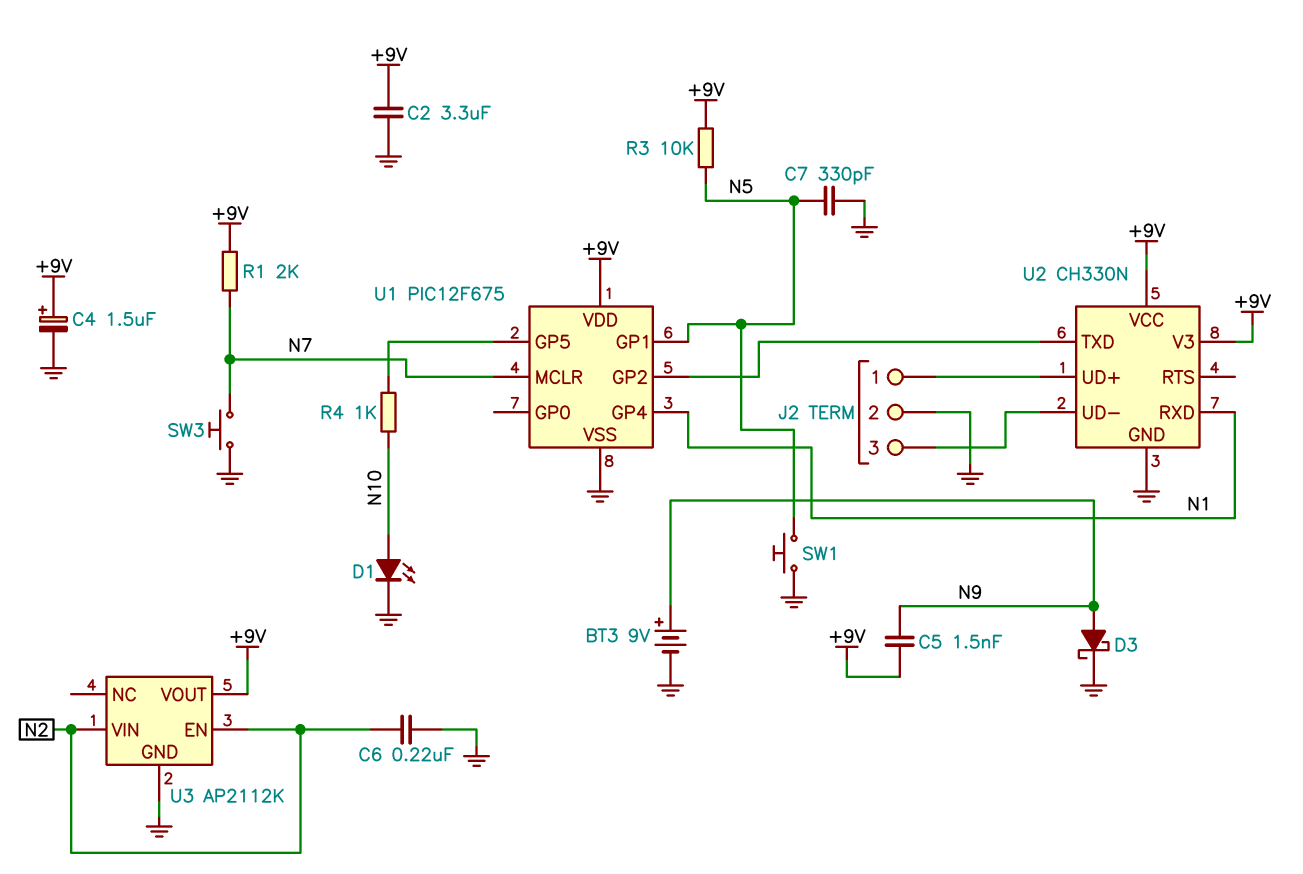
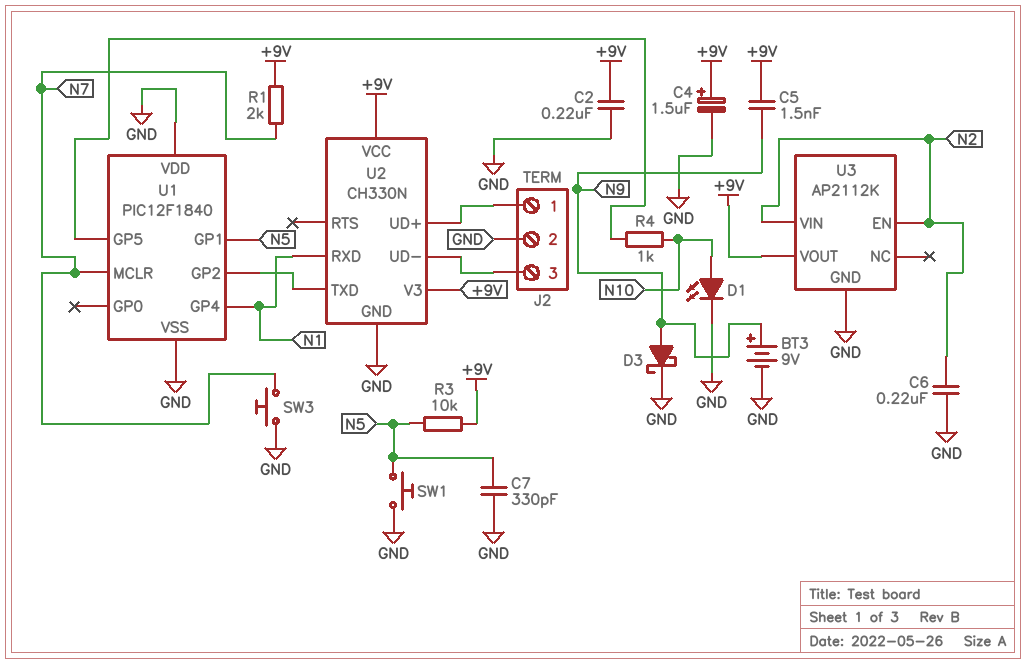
C2: 3.3uF (+9V, GND) -> 220nF (+9V, GND)
U1: PIC12F675 -> PIC12F1840
U1 pin VDD: +9V -> GND

